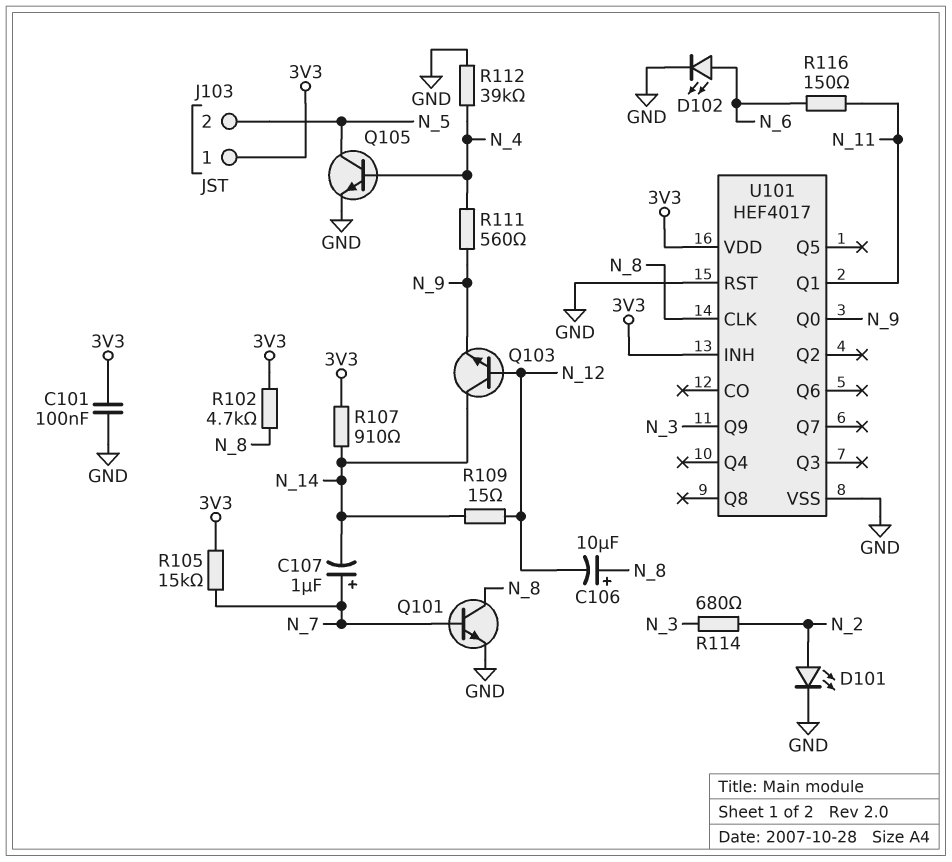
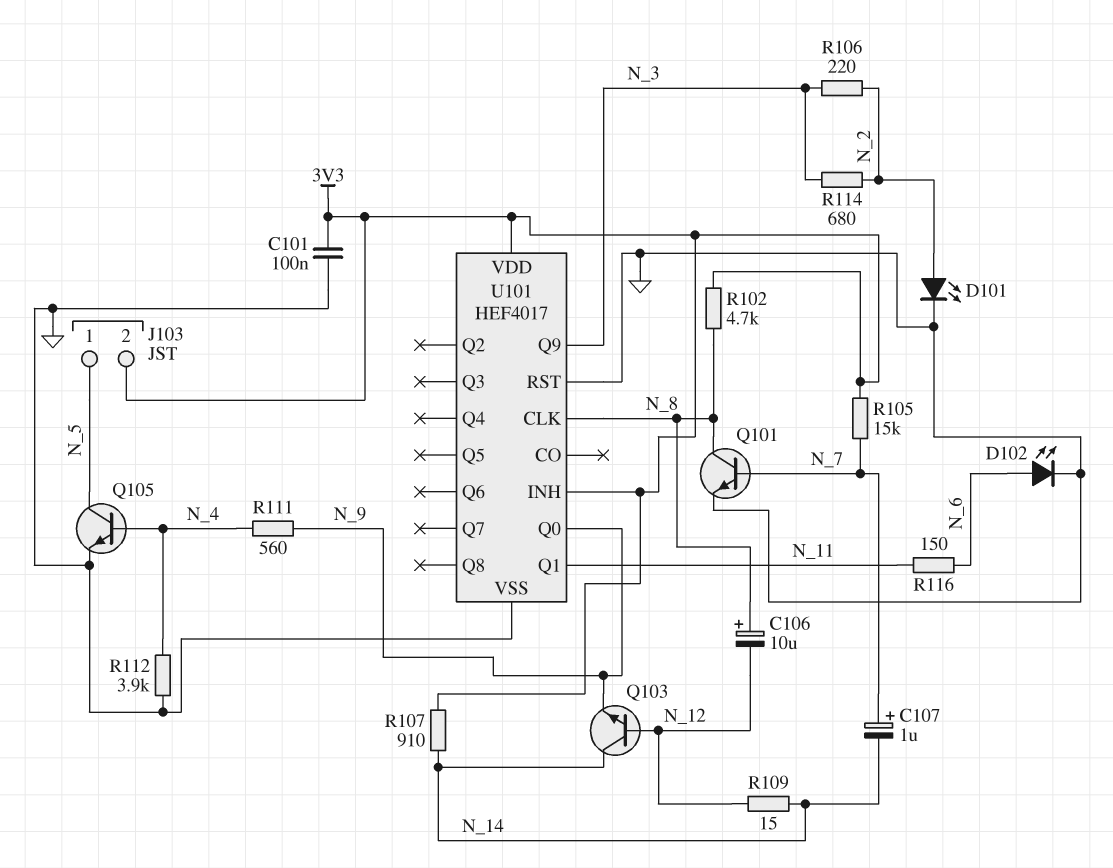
J103 pin 1: 3V3 -> N_5
J103 pin 2: N_5 -> 3V3
R106: none -> 220 (N_2, N_3)
R112: 39k (GND, N_4) -> 3.9k (GND, N_4)

